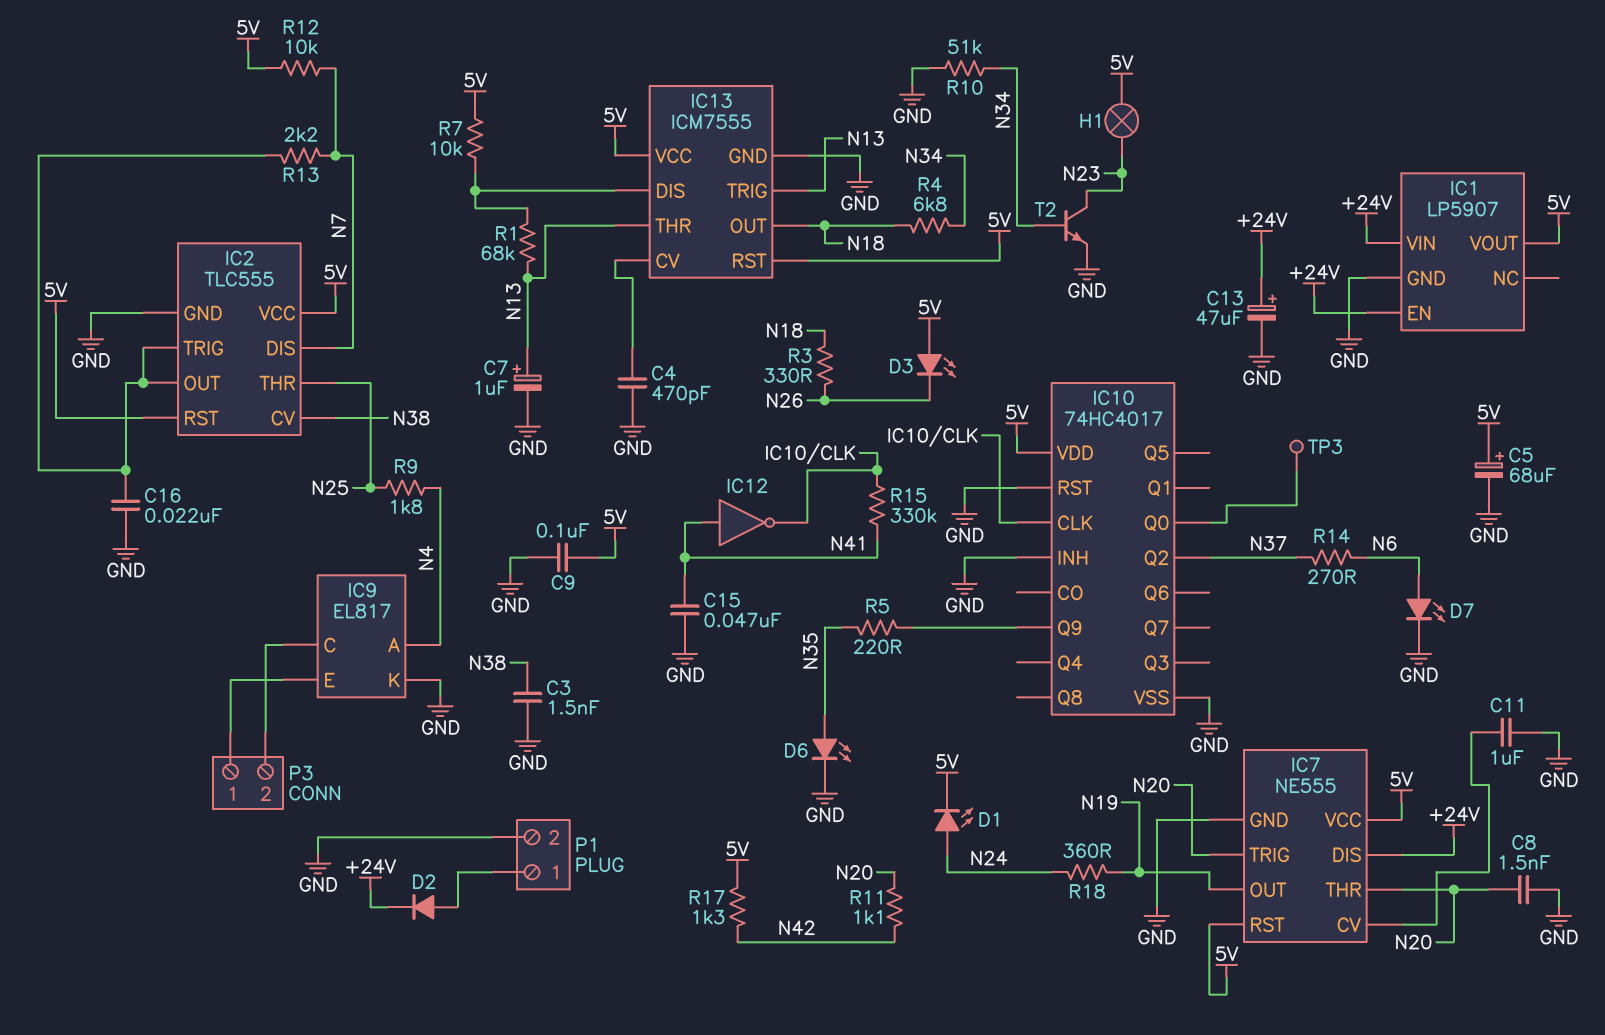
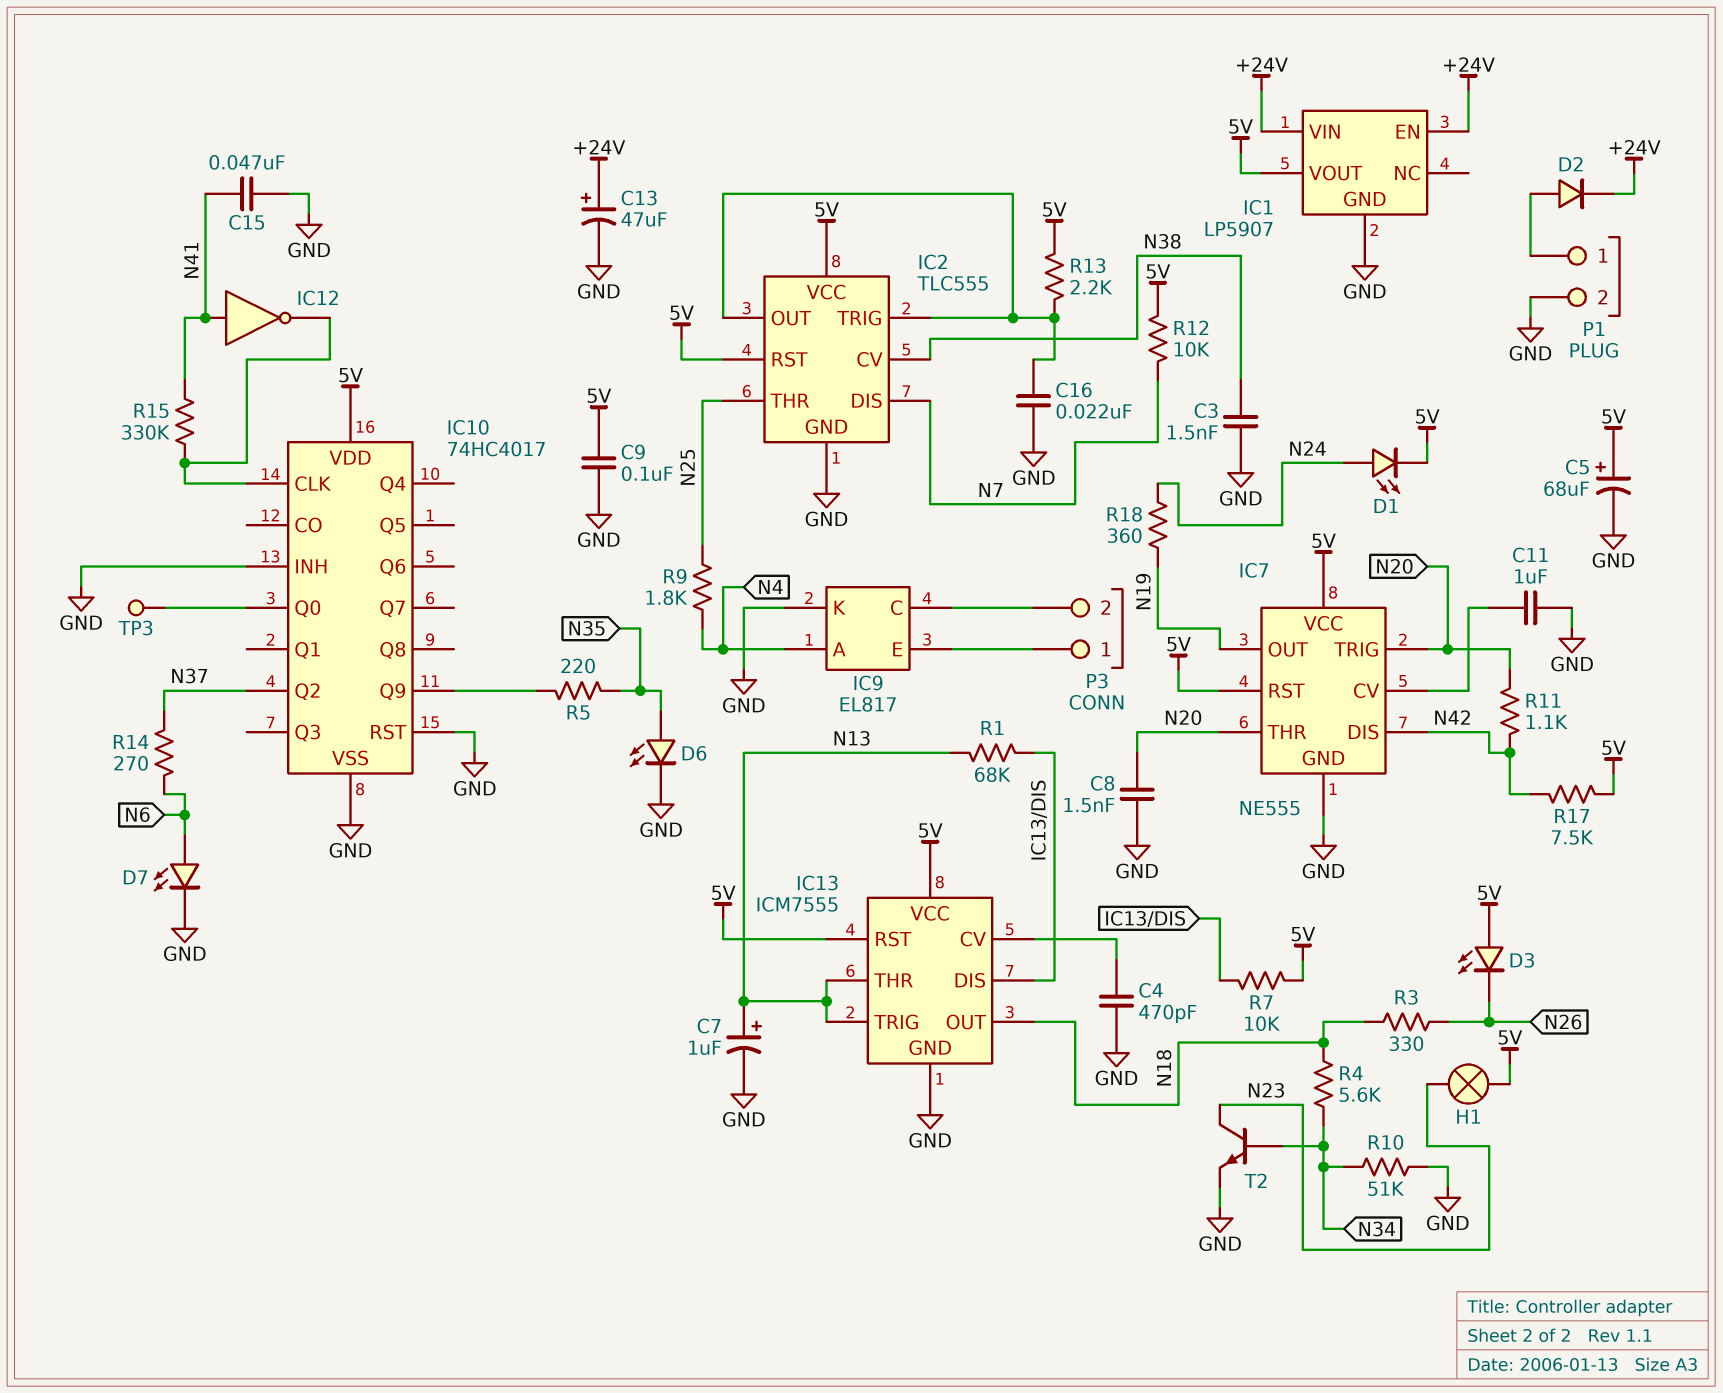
IC7 pin DIS: +24V -> N42
R4: 6.8k (N18, N34) -> 5.6k (N18, N34)
R13: 2.2k (IC2/OUT, N7) -> 2.2k (5V, IC2/OUT)
R17: 1.3k (5V, N42) -> 7.5k (5V, N42)

